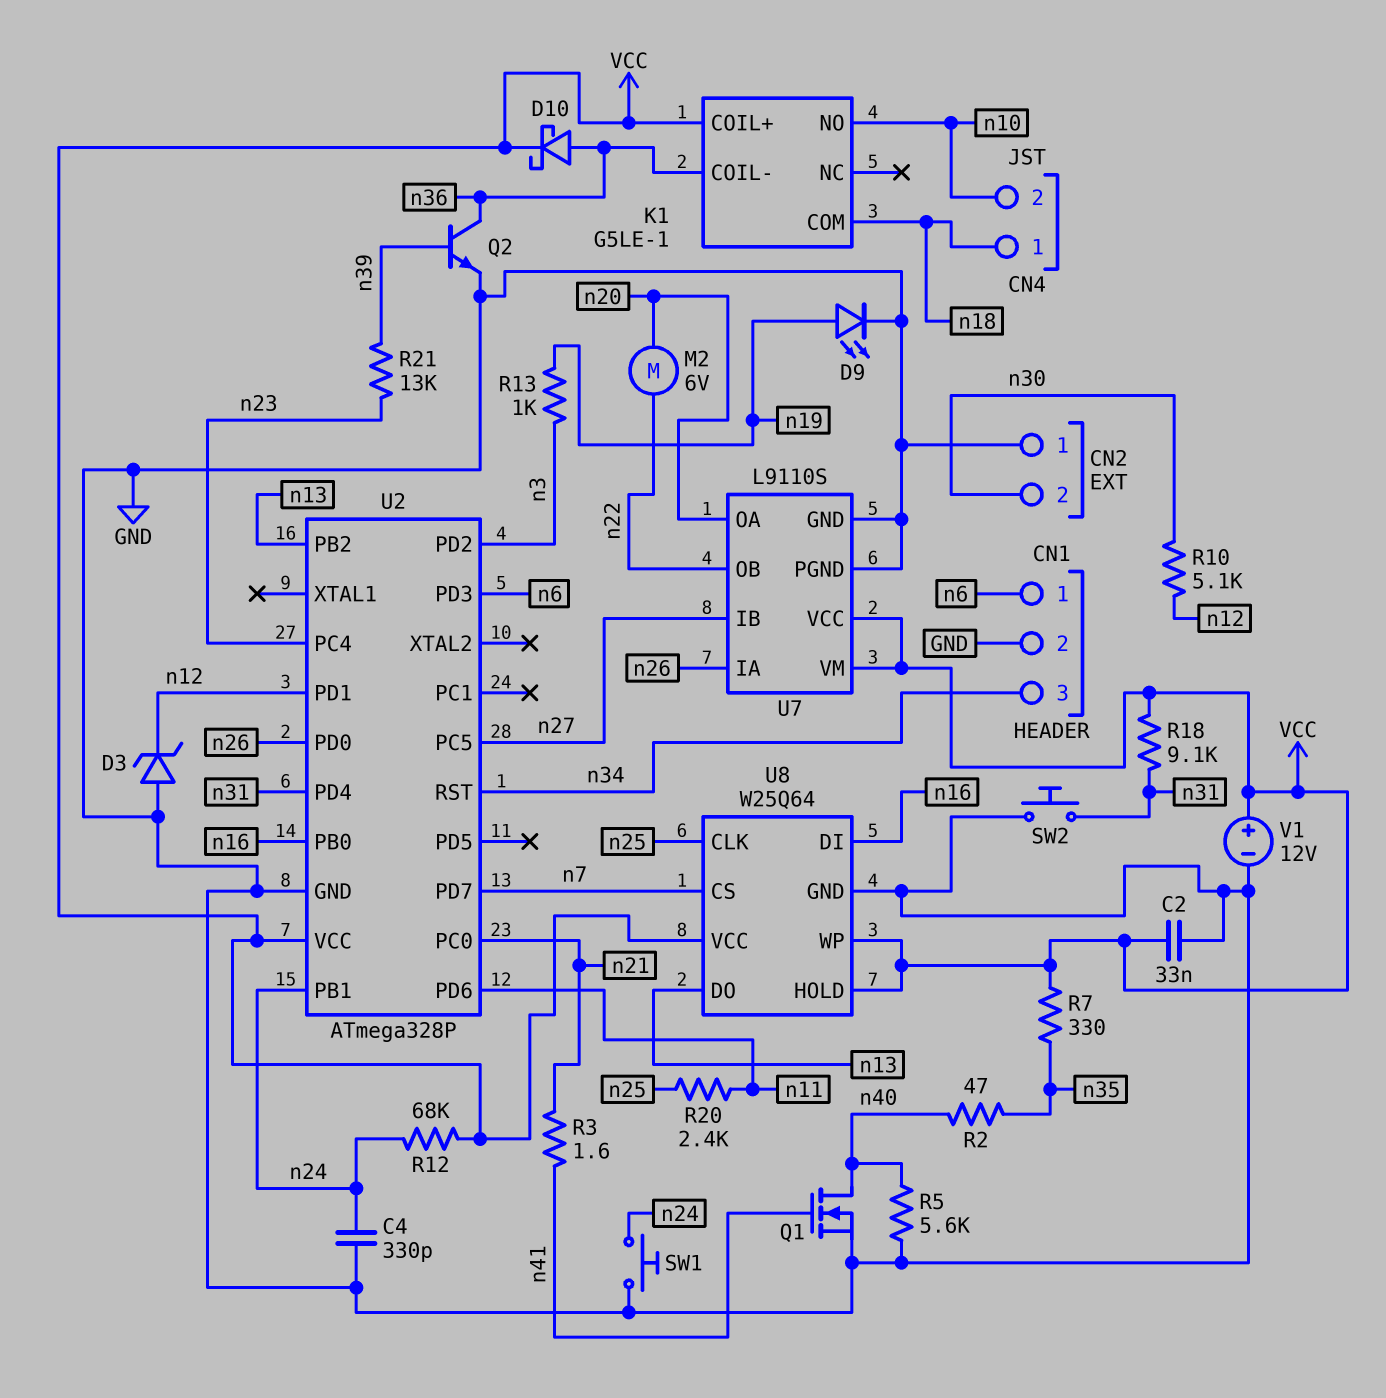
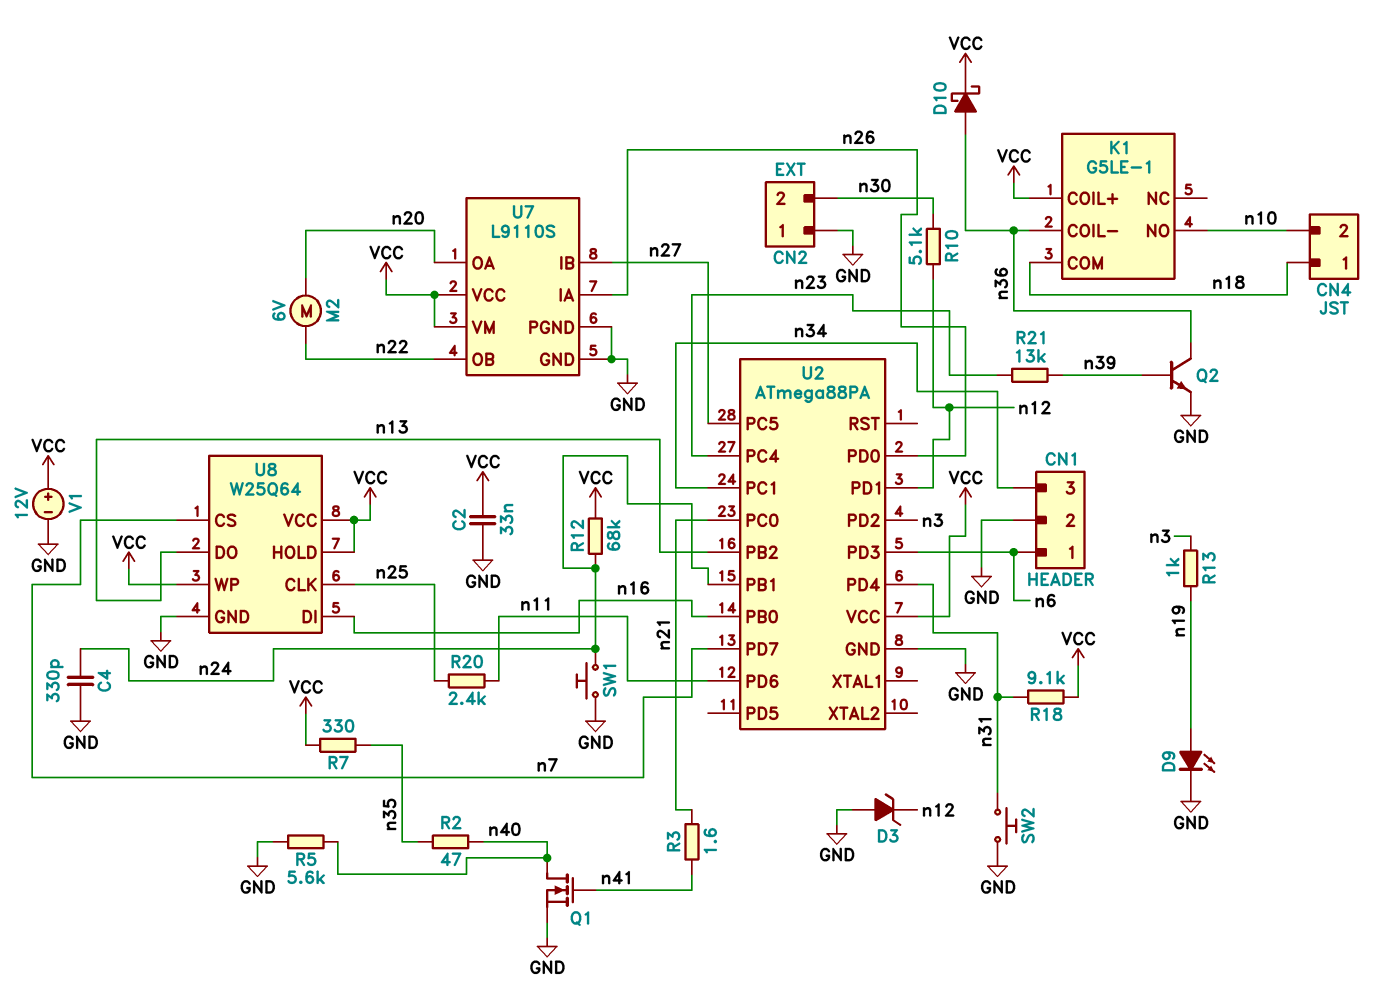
U2: ATmega328P -> ATmega88PA
U2 pin PC1: none -> n34
U2 pin RST: n34 -> none

